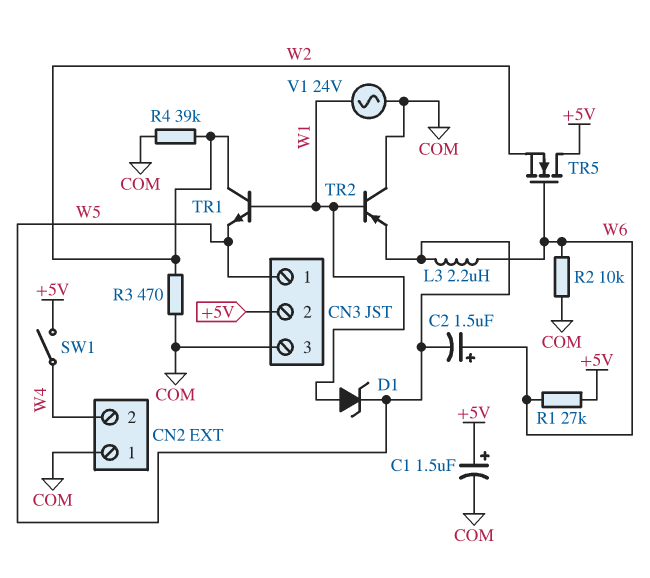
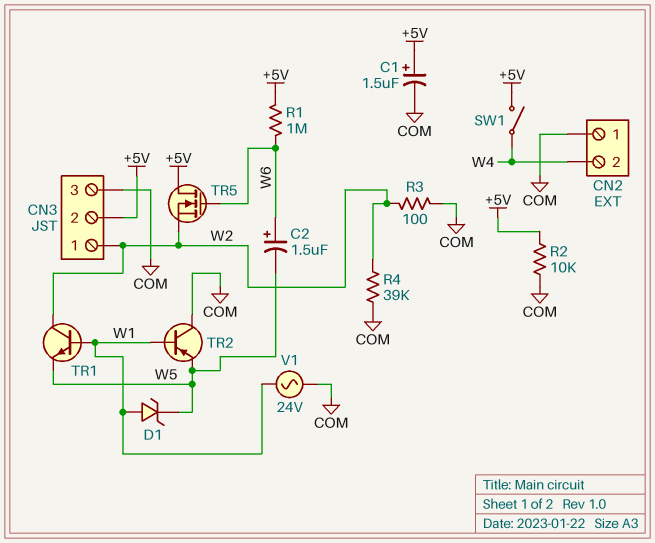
CN3 pin 1: W5 -> W2
L3: 2.2uH (W5, W6) -> none
R1: 27k (+5V, W6) -> 1M (+5V, W6)
R2: 10k (COM, W6) -> 10k (+5V, COM)
R3: 470 (COM, W2) -> 100 (COM, W2)

